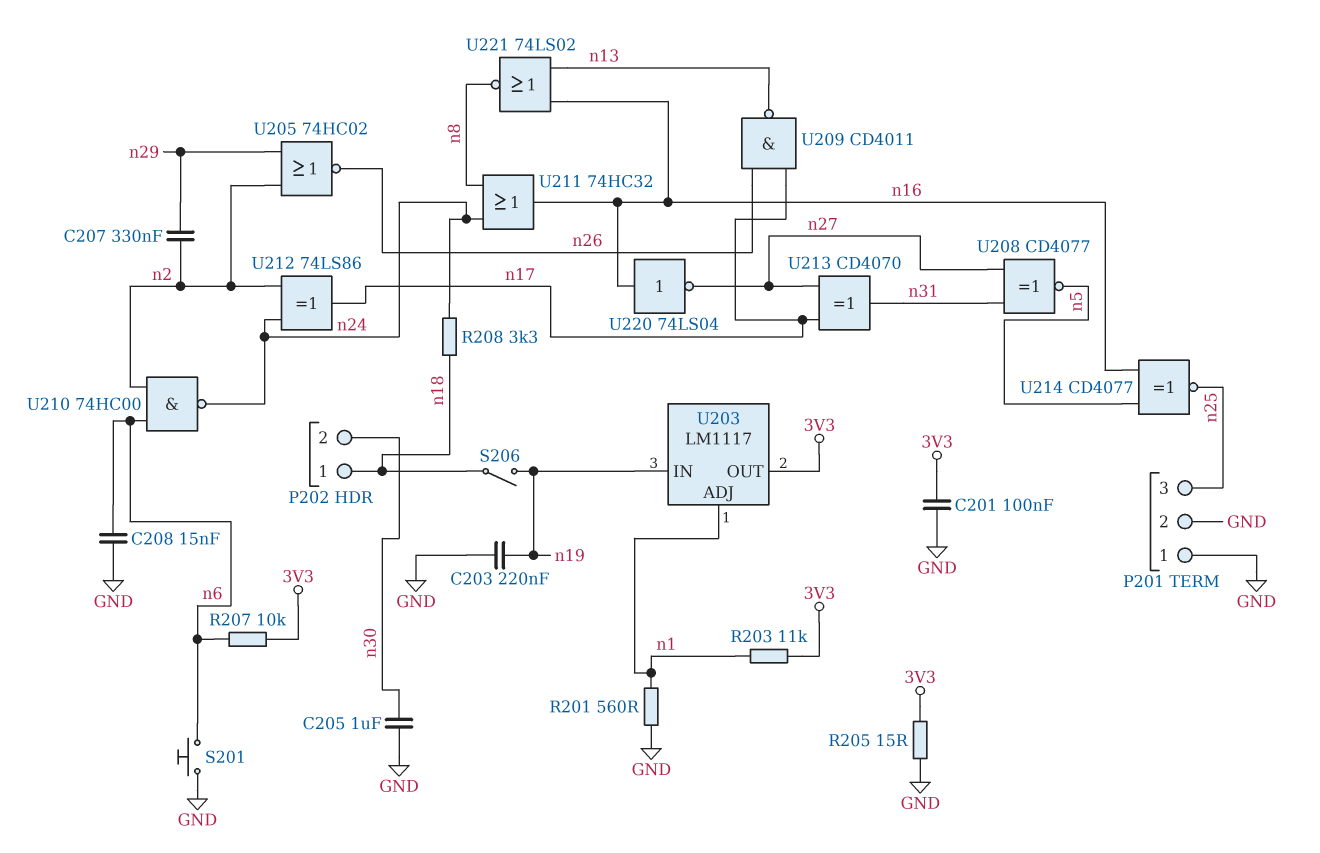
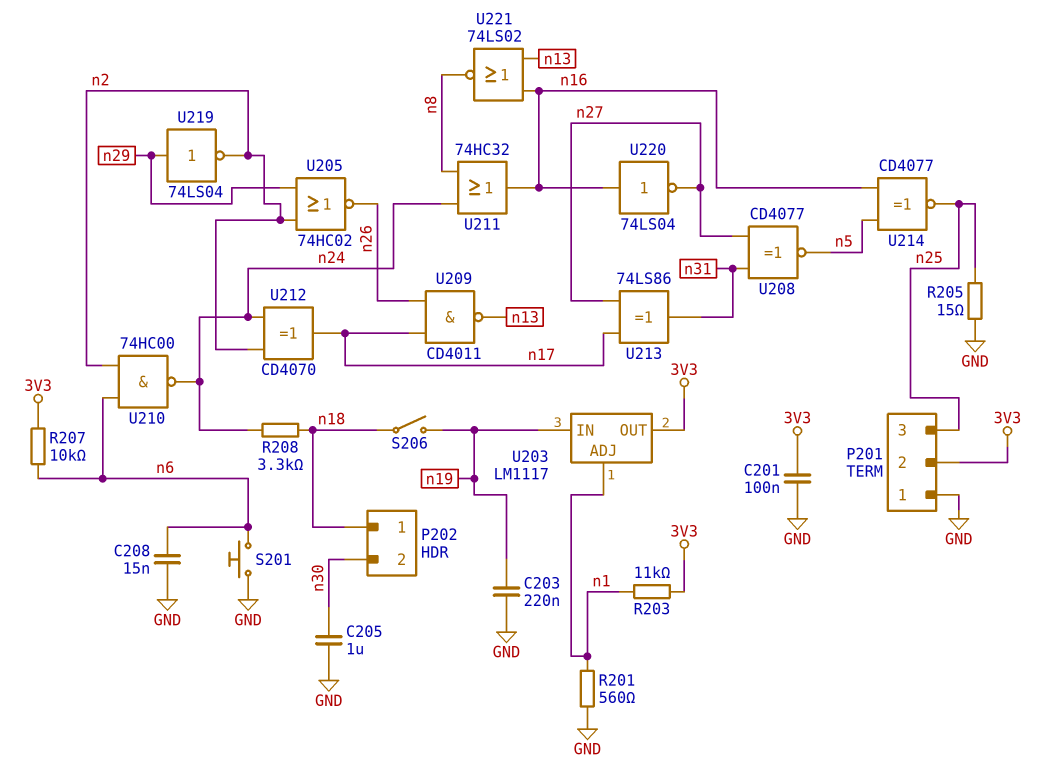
C207: 330nF (n2, n29) -> none
P201 pin 2: GND -> 3V3
R205: 15 (3V3, GND) -> 15 (GND, n25)
U212: XOR 74LS86 (in n2, in n24, out n17) -> XOR CD4070 (in n2, in n24, out n17)
U213: XOR CD4070 (in n17, in n27, out n31) -> XOR 74LS86 (in n17, in n27, out n31)
U219: none -> NOT 74LS04 (in n29, out n2)

